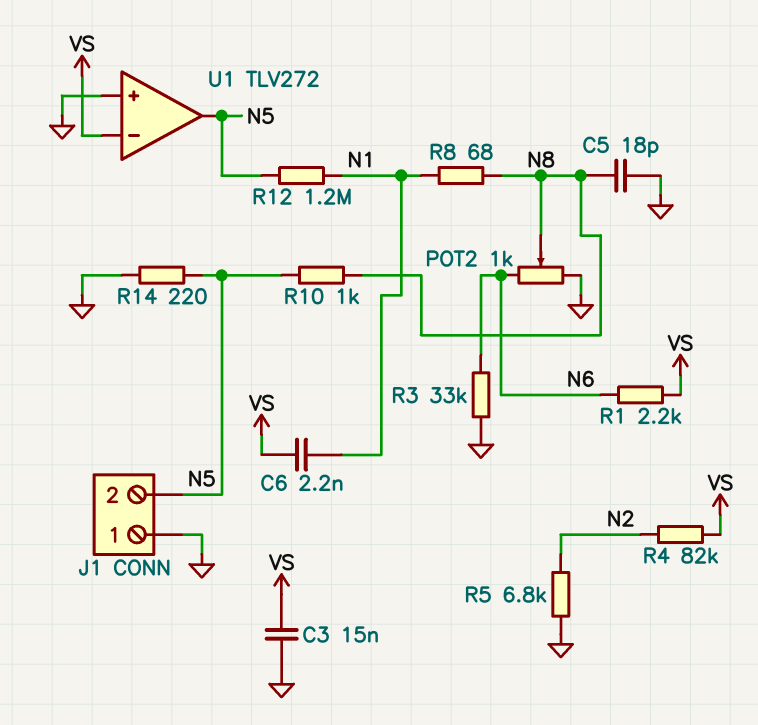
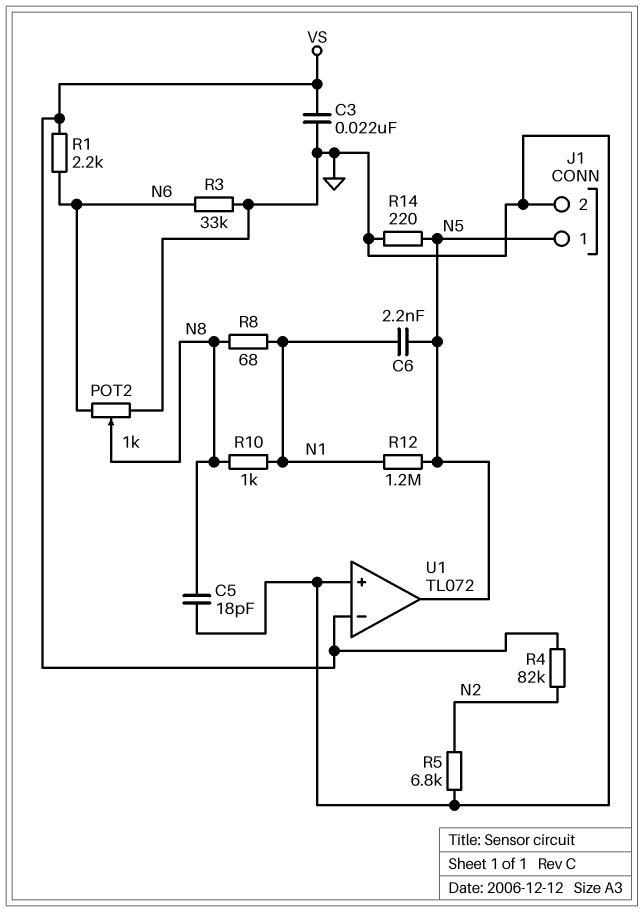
C3: 15nF (GND, VS) -> 22nF (GND, VS)
C6: 2.2nF (N1, VS) -> 2.2nF (N1, N5)
J1 pin 1: GND -> N5
J1 pin 2: N5 -> GND
R10: 1k (N5, N8) -> 1k (N1, N8)
U1: TLV272 -> TL072

